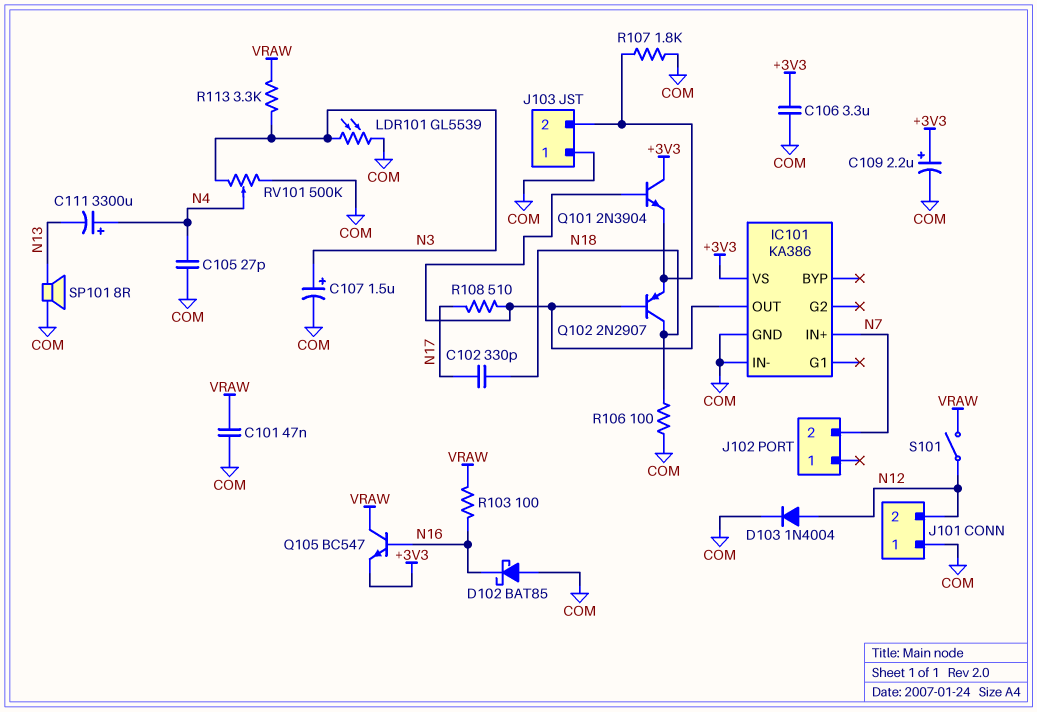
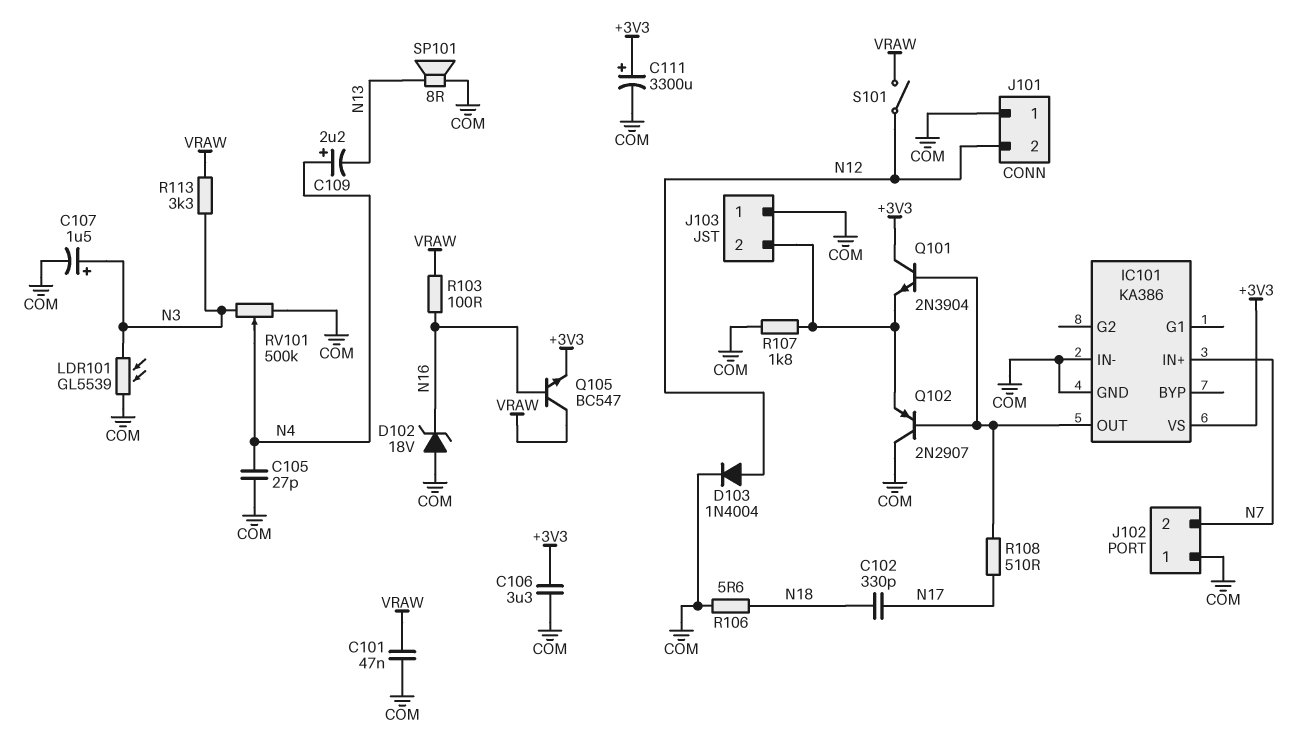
C109: 2.2uF (plus +3V3, minus COM) -> 2.2uF (plus N4, minus N13)
C111: 3300uF (plus N4, minus N13) -> 3300uF (plus +3V3, minus COM)
D102: schottky BAT85 (A COM, K N16) -> zener 18V (A COM, K N16)
J102 pin 1: none -> COM
Q102: PNP 2N2907 (B IC101/OUT, C N18, E J103/2) -> PNP 2N2907 (B IC101/OUT, C COM, E J103/2)
R106: 100 (COM, N18) -> 5.6 (COM, N18)

